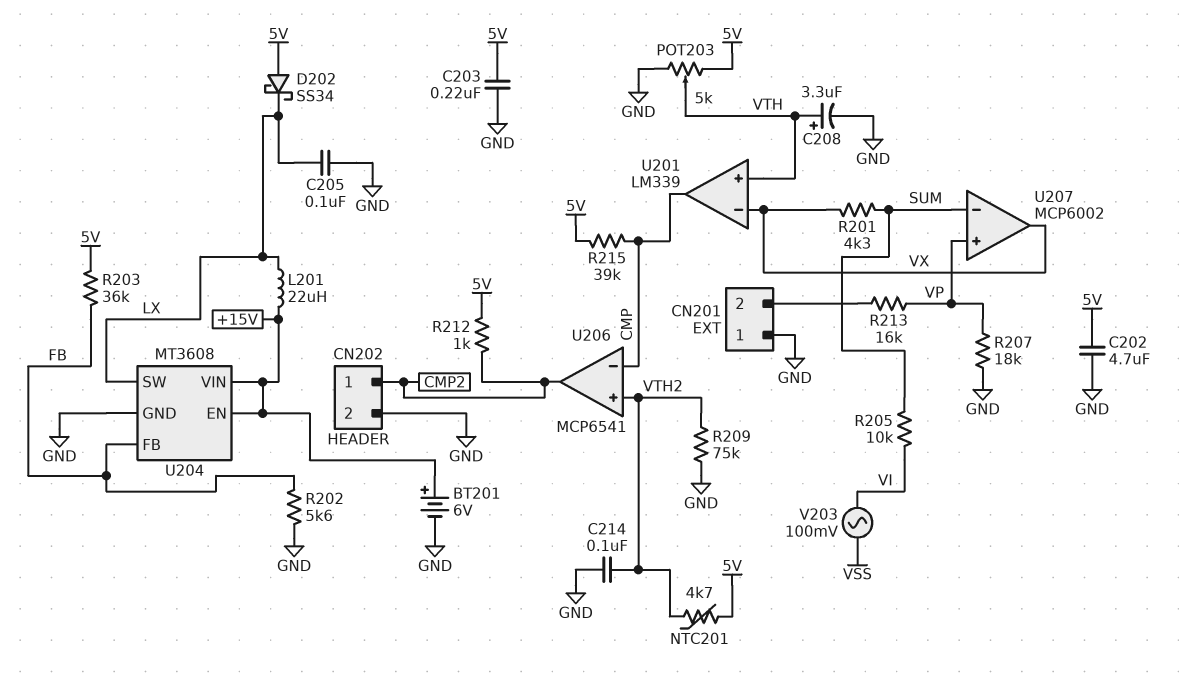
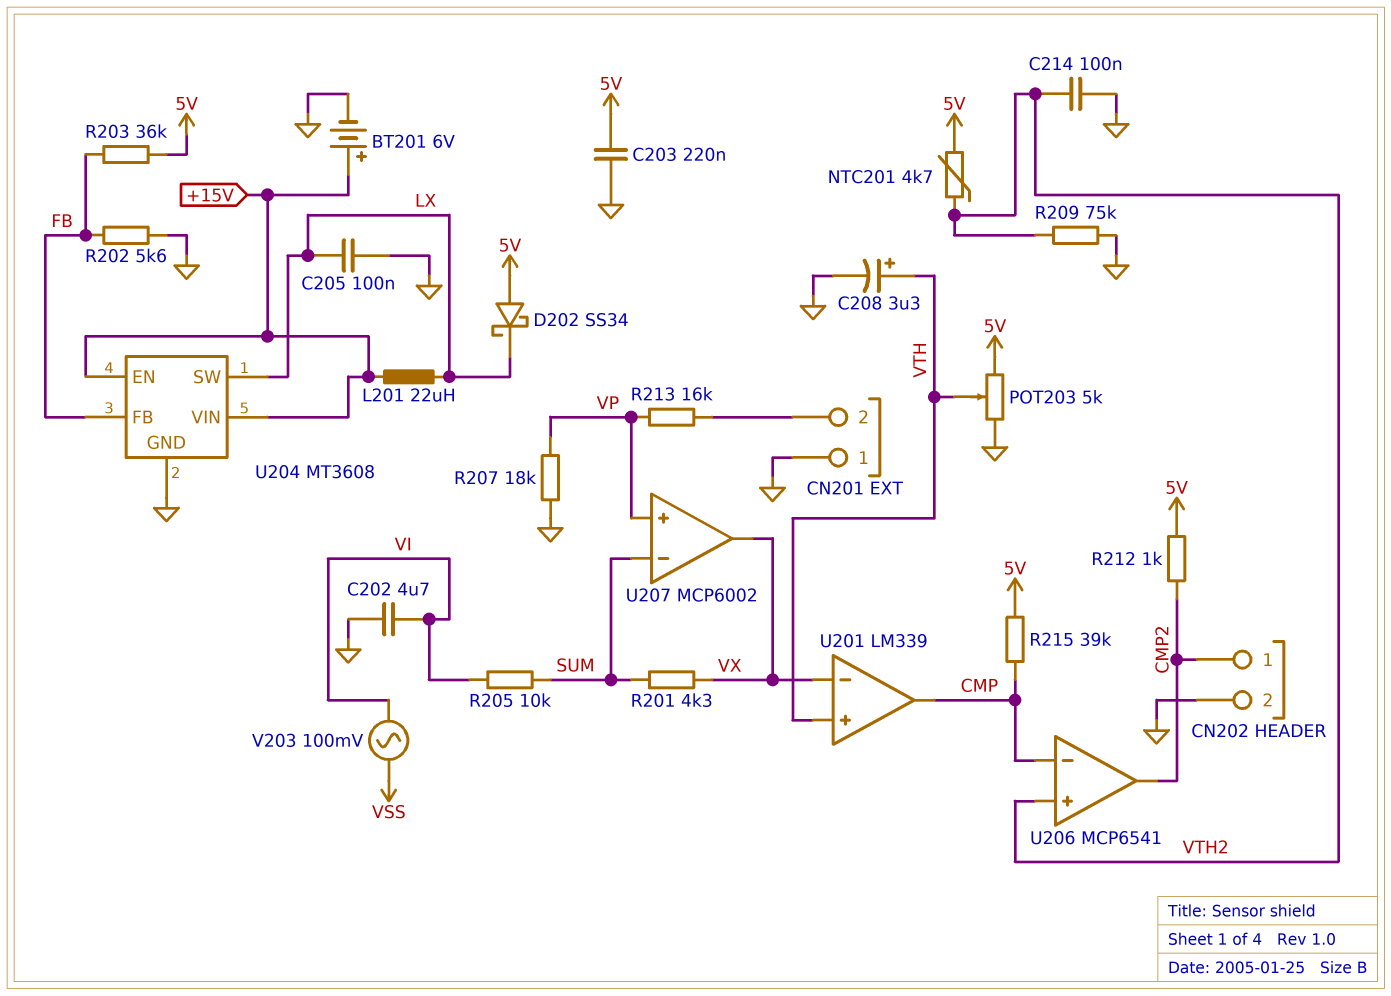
C202: 4.7uF (5V, GND) -> 4.7uF (GND, VI)

